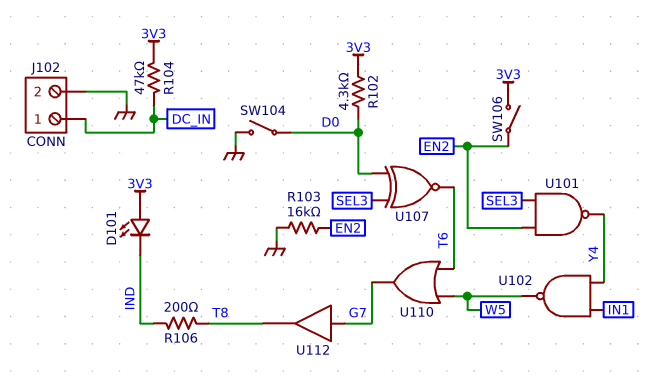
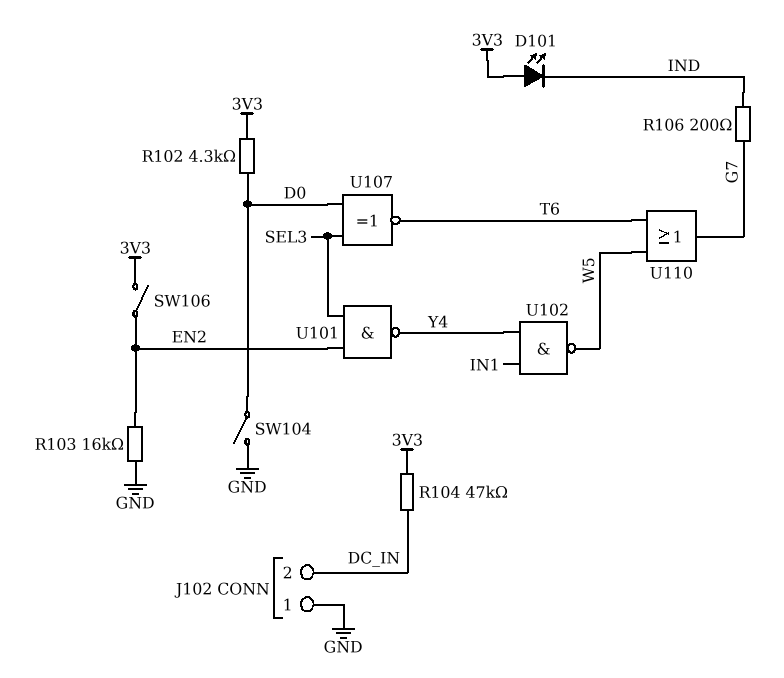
J102 pin 1: DC_IN -> GND
J102 pin 2: GND -> DC_IN
R106: 200 (IND, T8) -> 200 (G7, IND)
U112: buffer (in G7, out T8) -> none

